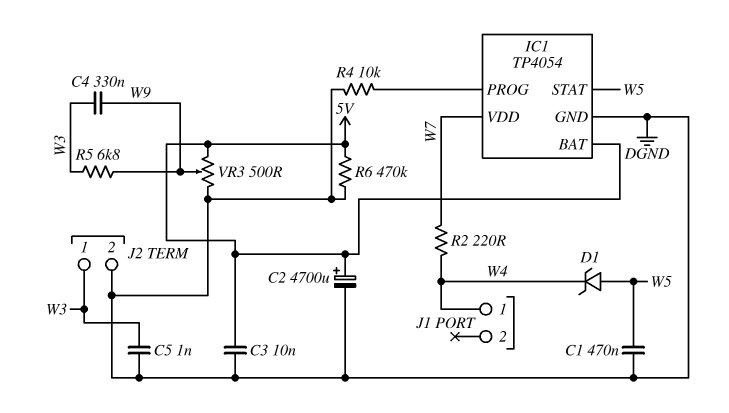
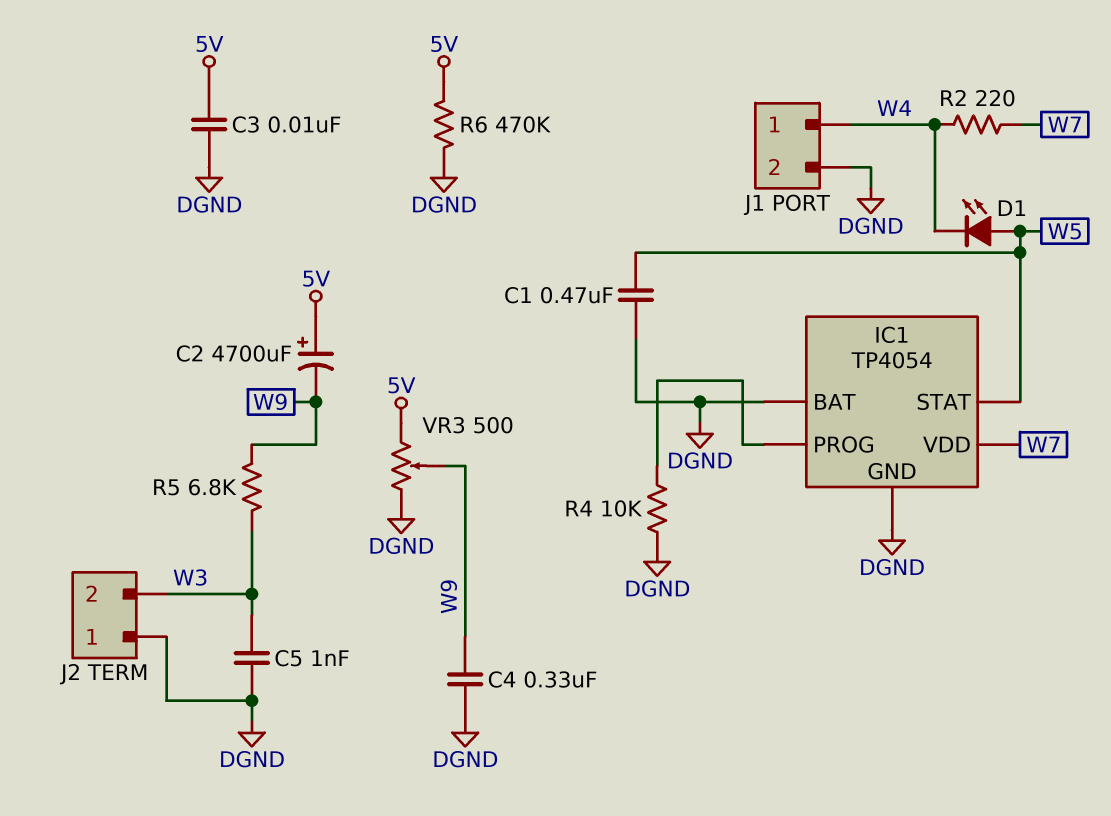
C2: 4700uF (plus 5V, minus DGND) -> 4700uF (plus 5V, minus W9)
C4: 330nF (W3, W9) -> 330nF (DGND, W9)
D1: zener (A W5, K W4) -> LED (A W5, K W4)
IC1 pin BAT: 5V -> DGND
J1 pin 2: none -> DGND
J2 pin 1: W3 -> DGND
J2 pin 2: DGND -> W3

